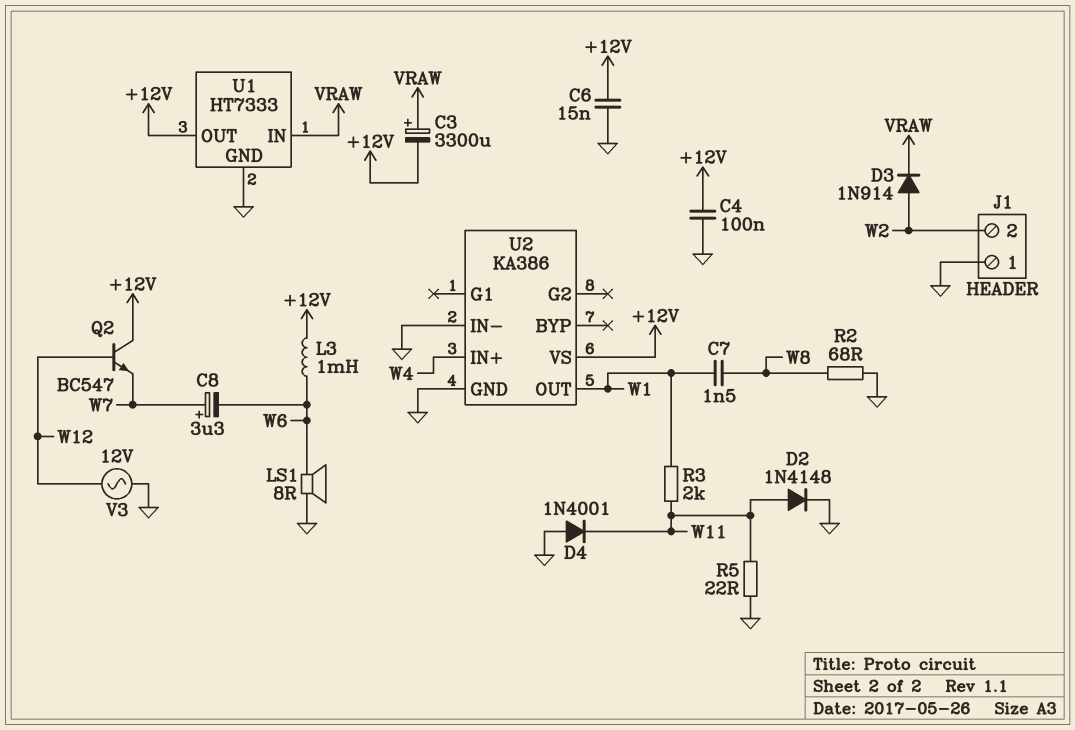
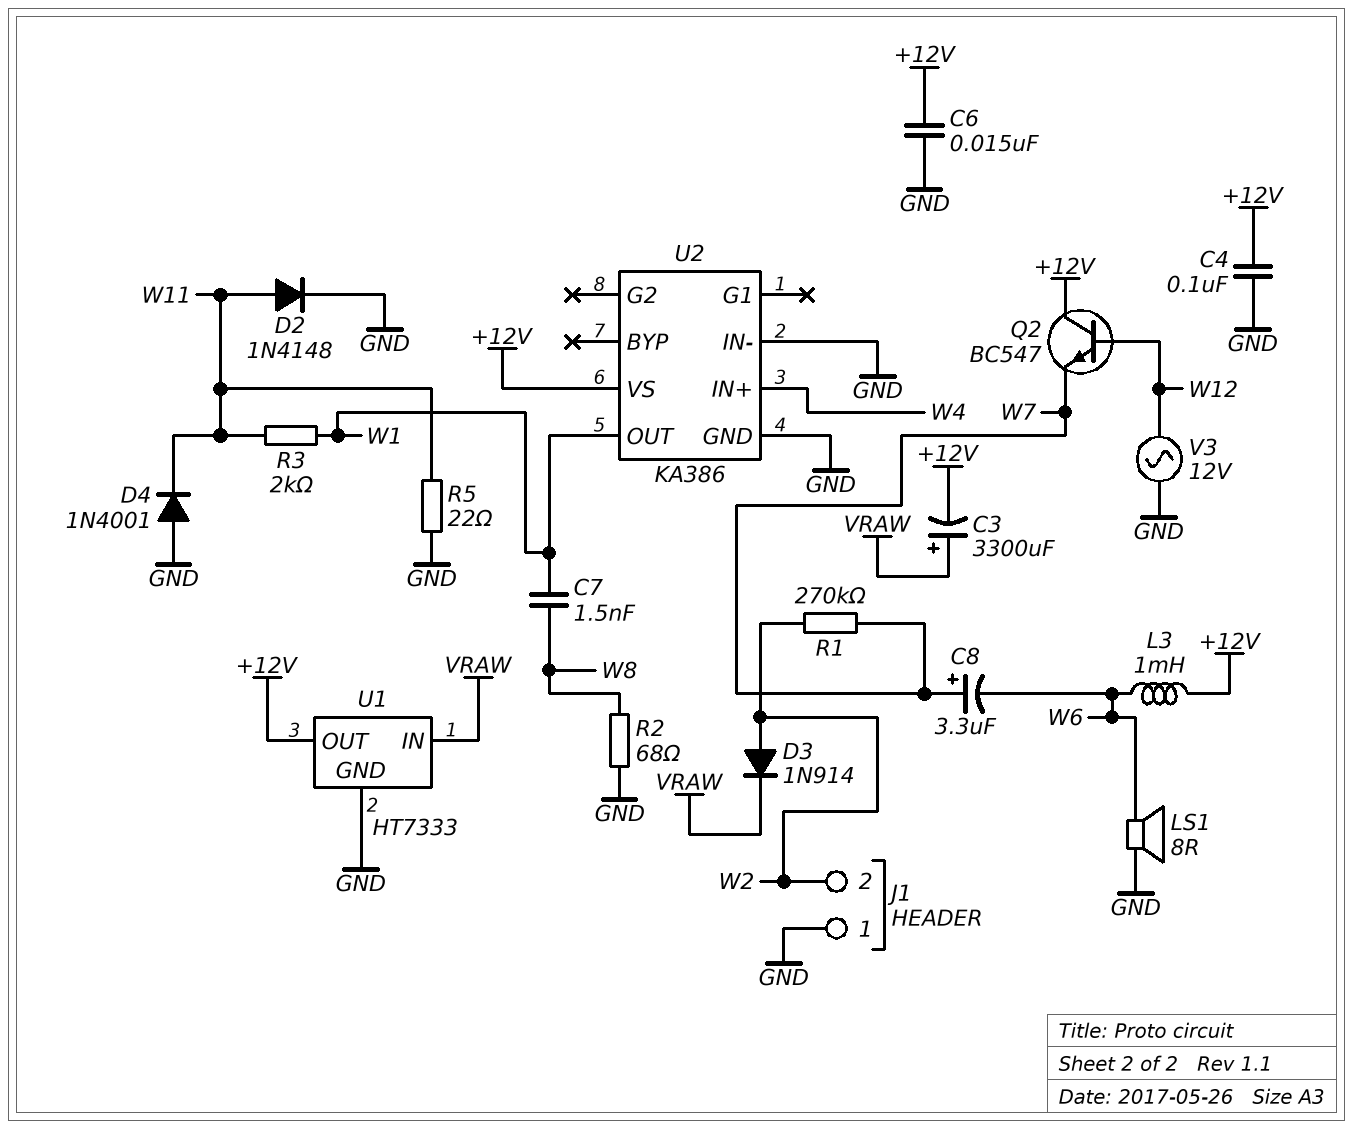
R1: none -> 270k (W2, W7)

